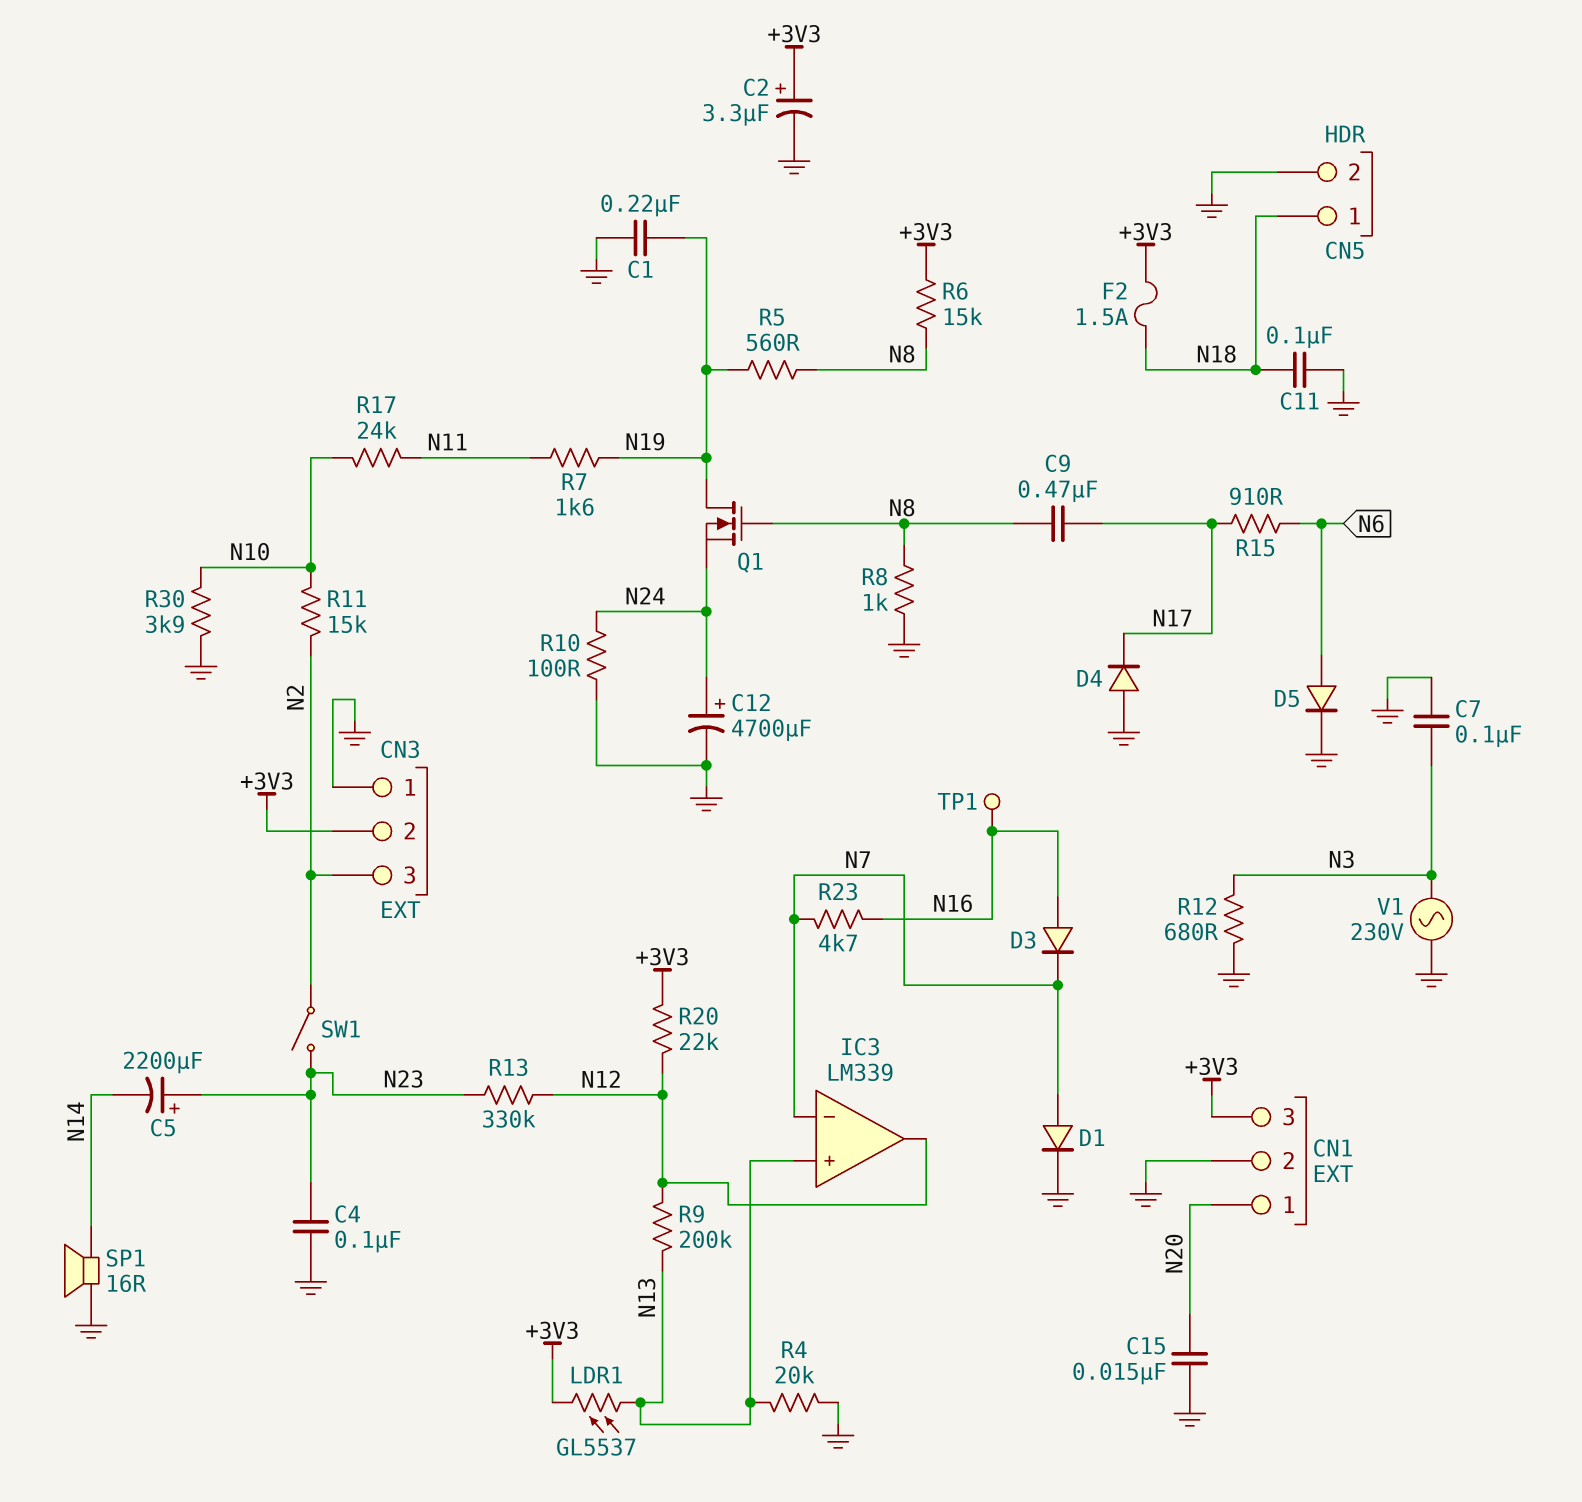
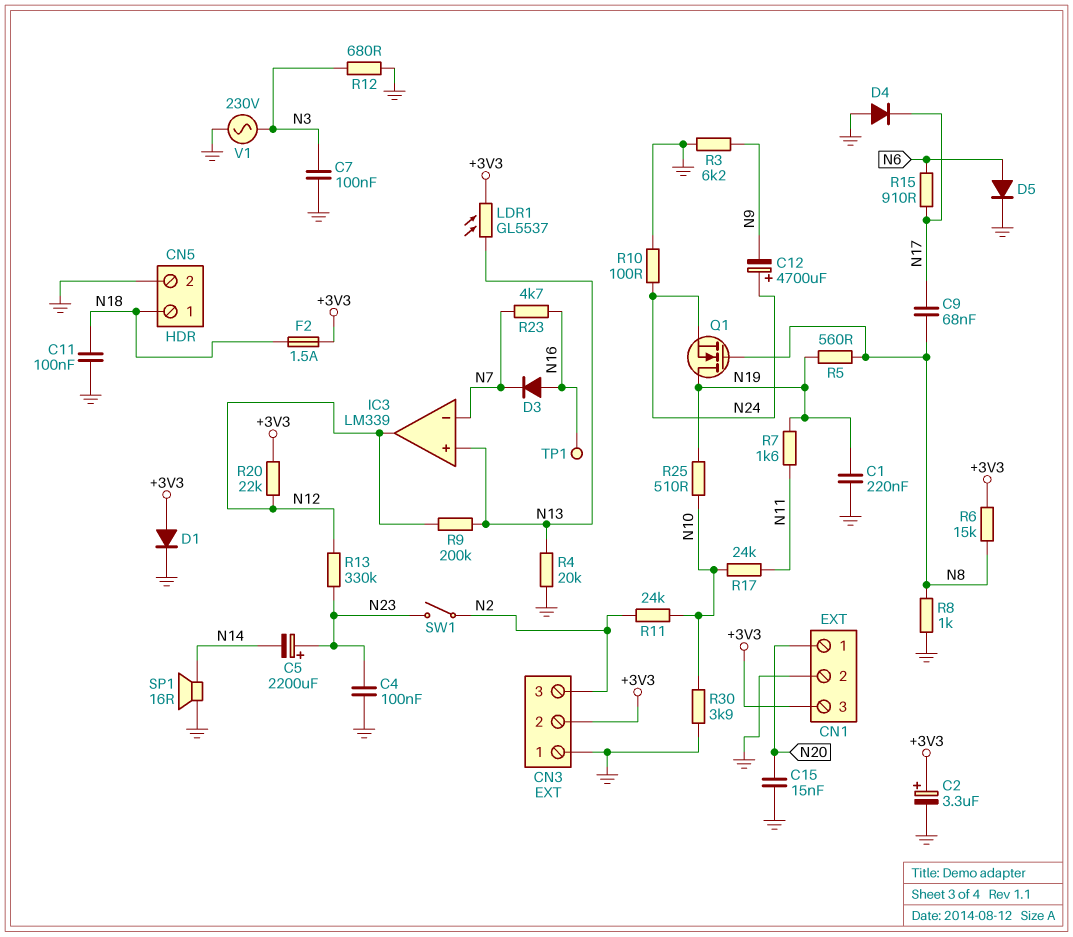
C9: 470nF (N8, N17) -> 68nF (N8, N17)
C12: 4700uF (plus N24, minus GND) -> 4700uF (plus N24, minus N9)
D1: diode (A N7, K GND) -> diode (A +3V3, K GND)
R3: none -> 6.2k (GND, N9)
R11: 15k (N2, N10) -> 24k (N2, N10)
R25: none -> 510 (N10, N19)

